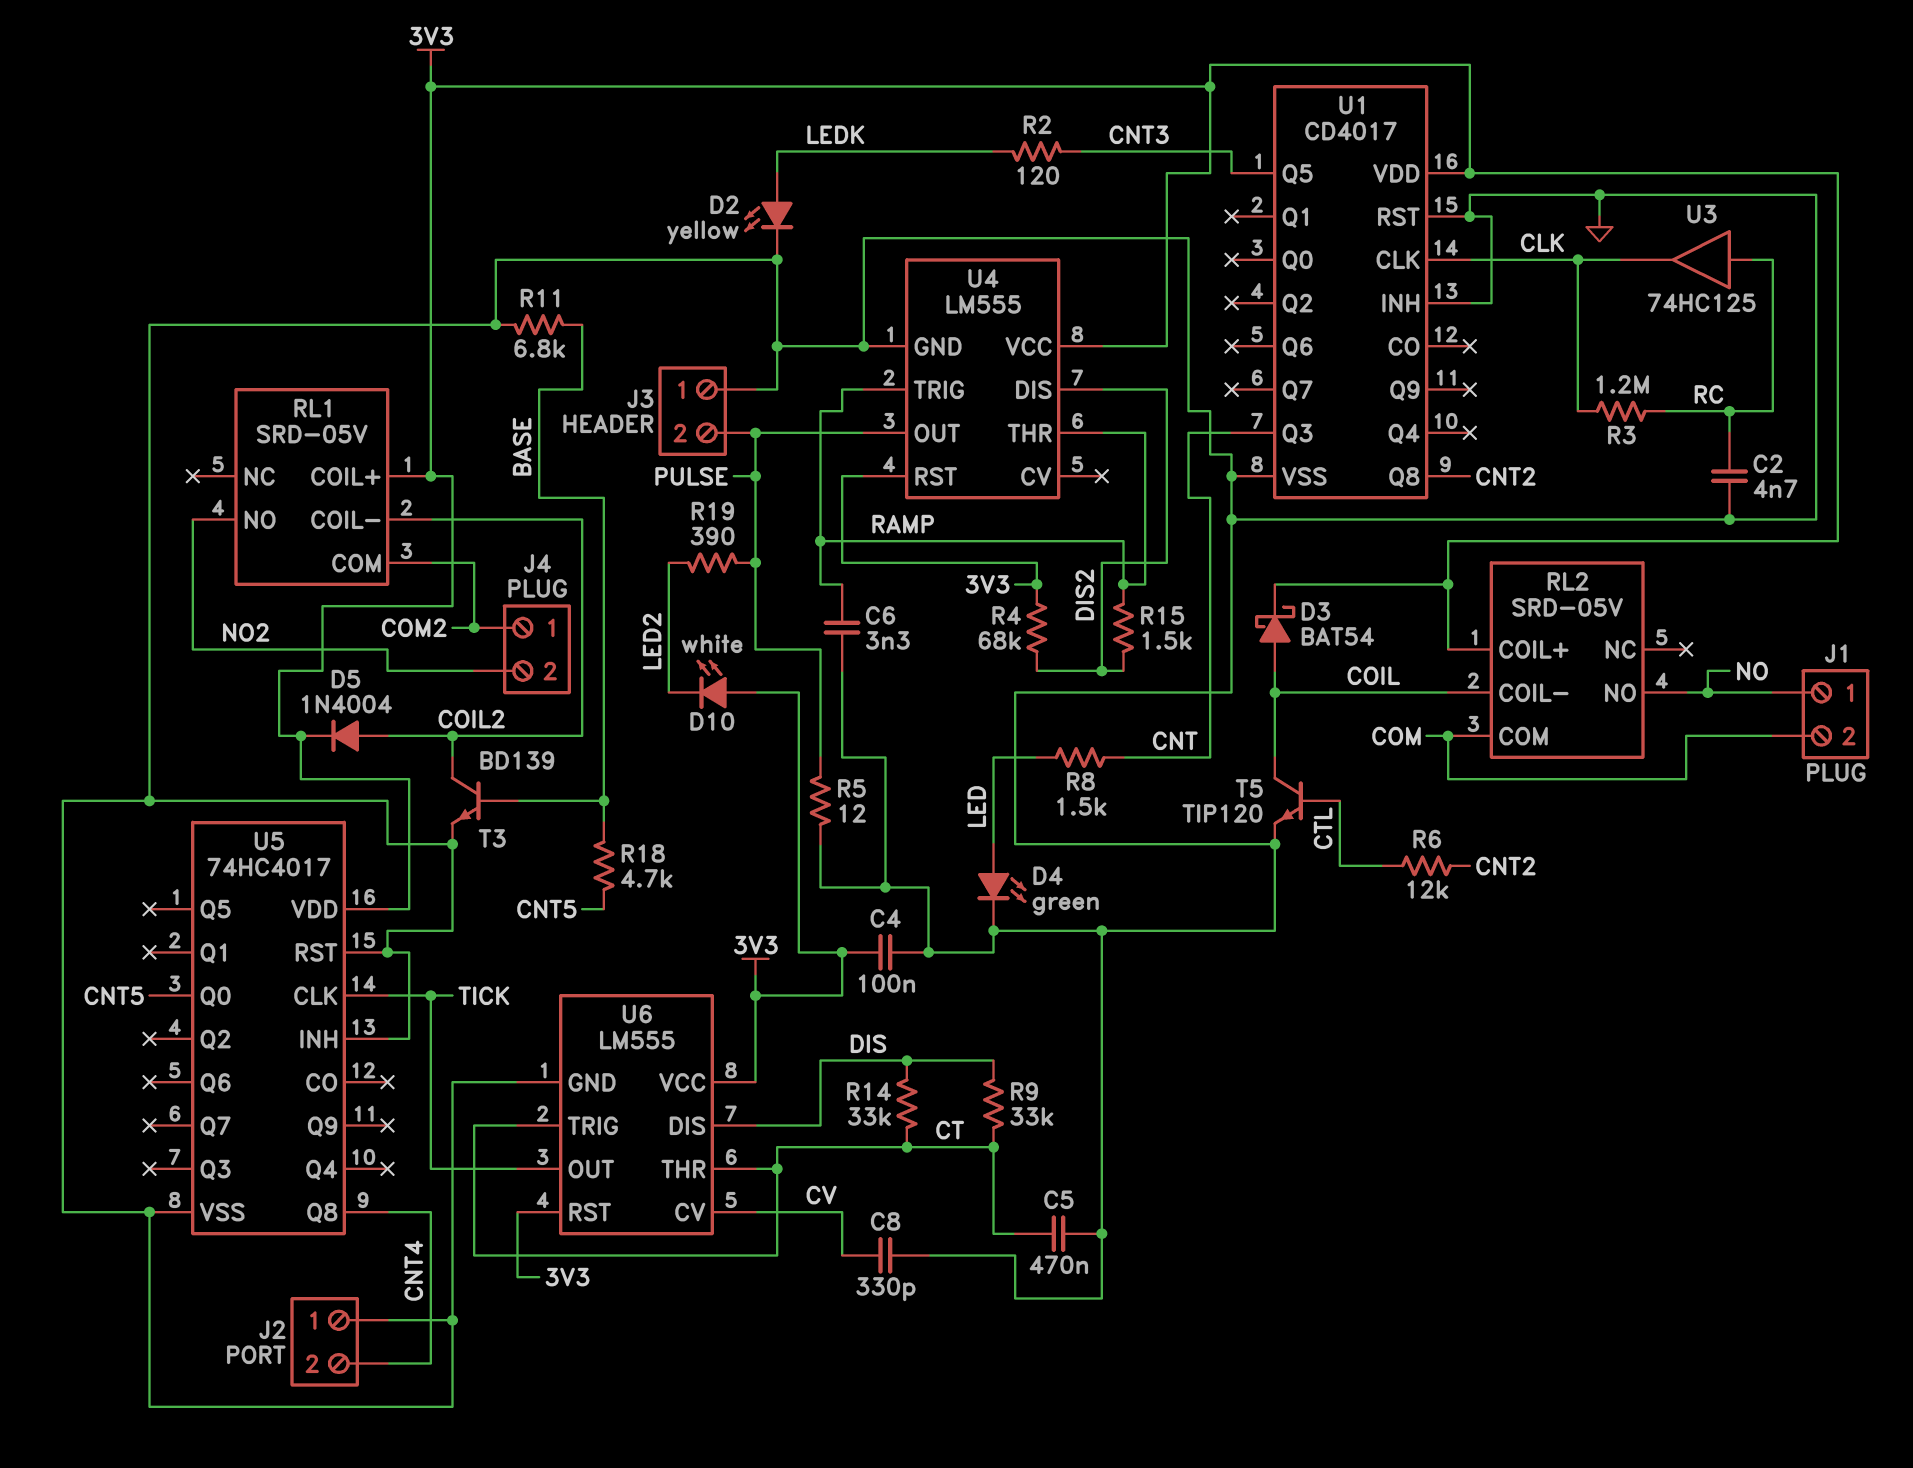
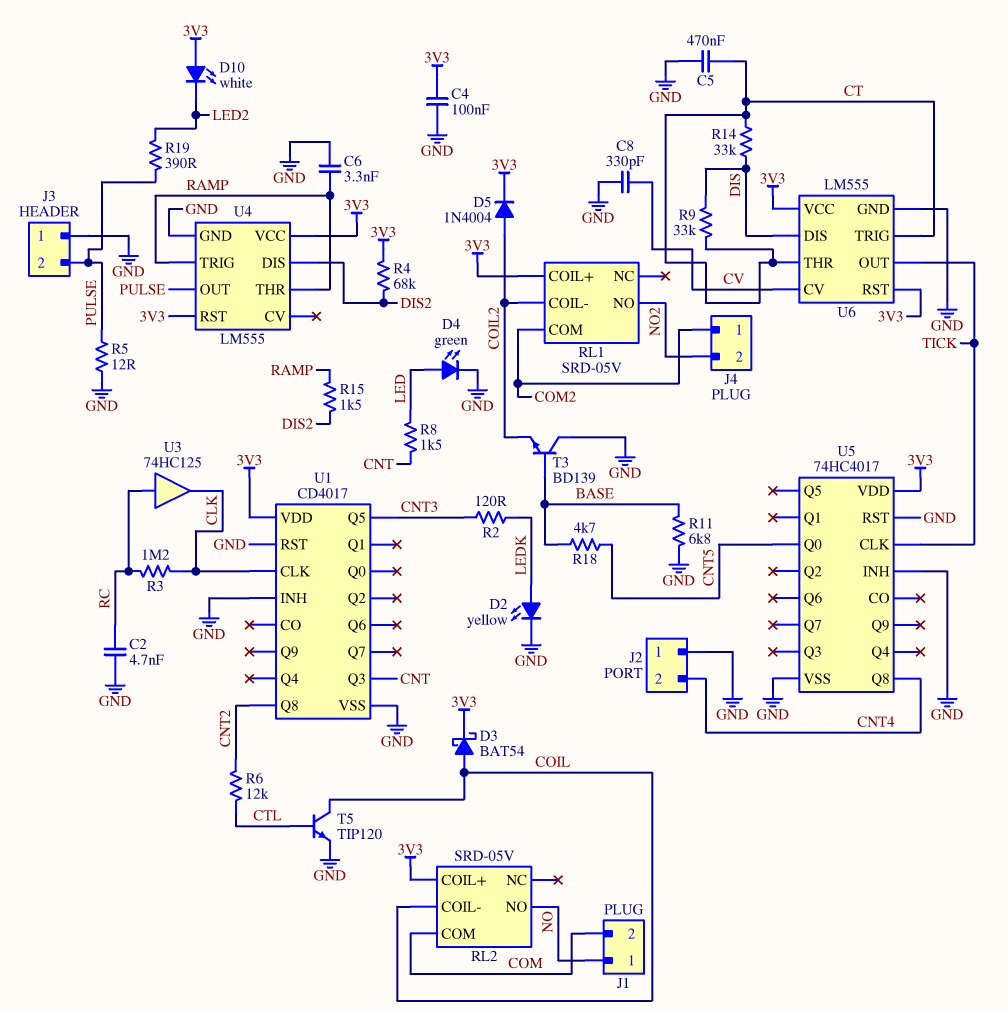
T3: NPN BD139 (B BASE, C COIL2, E GND) -> NPN BD139 (B BASE, C GND, E COIL2)

